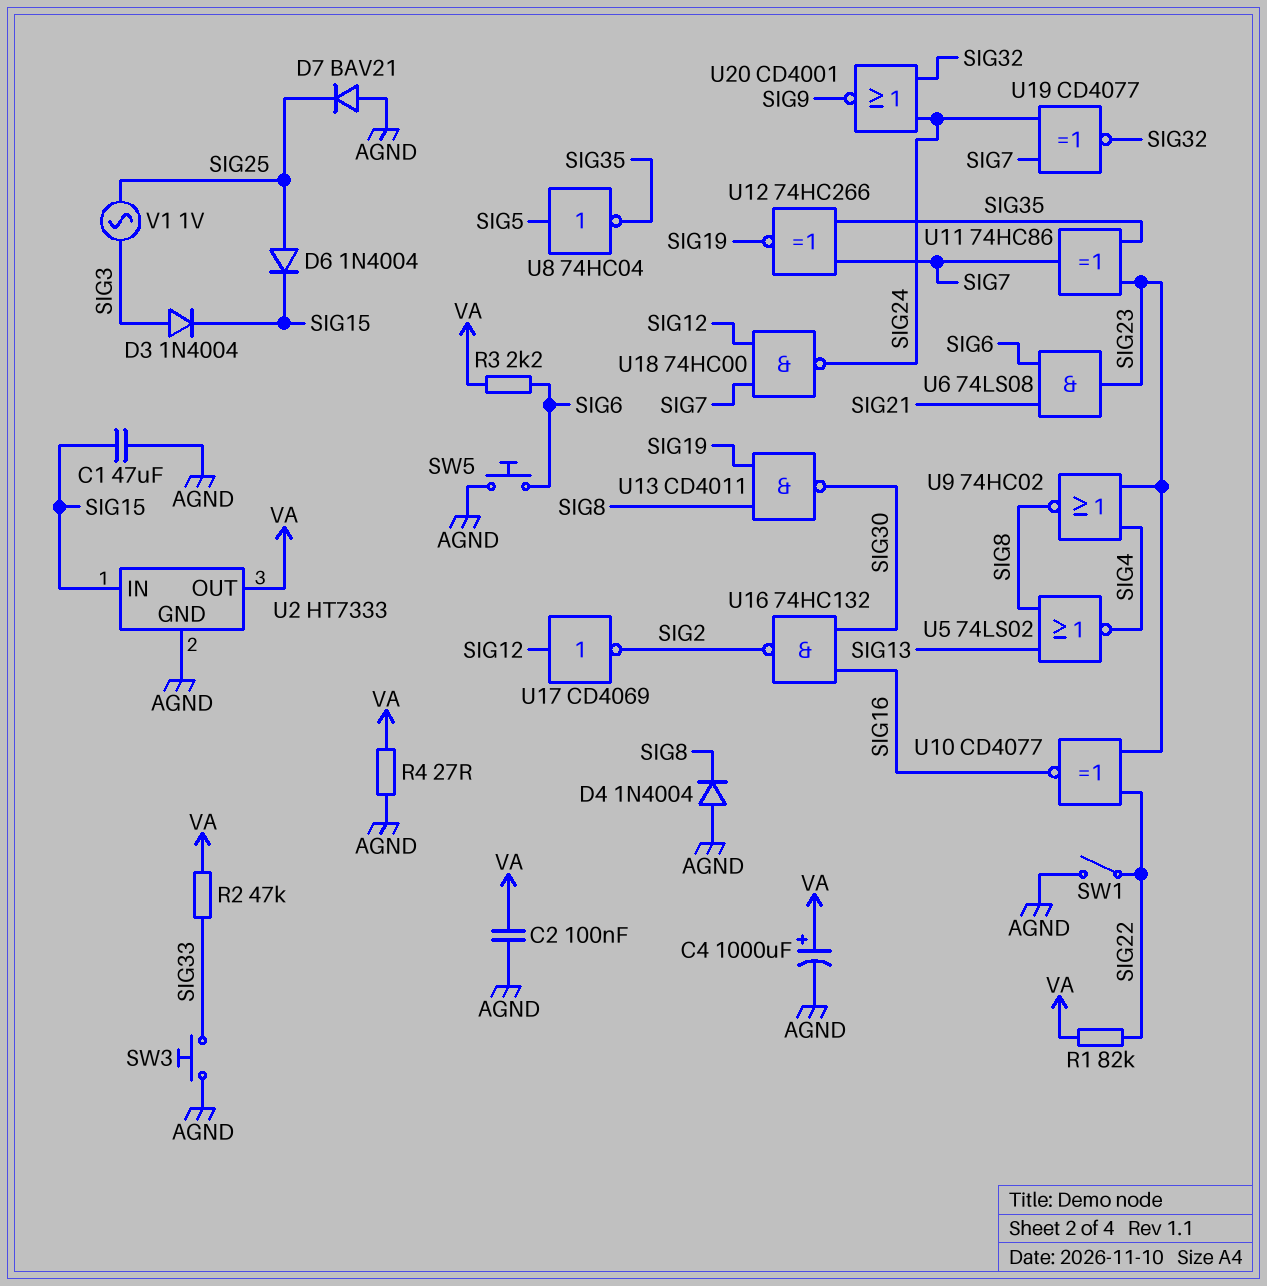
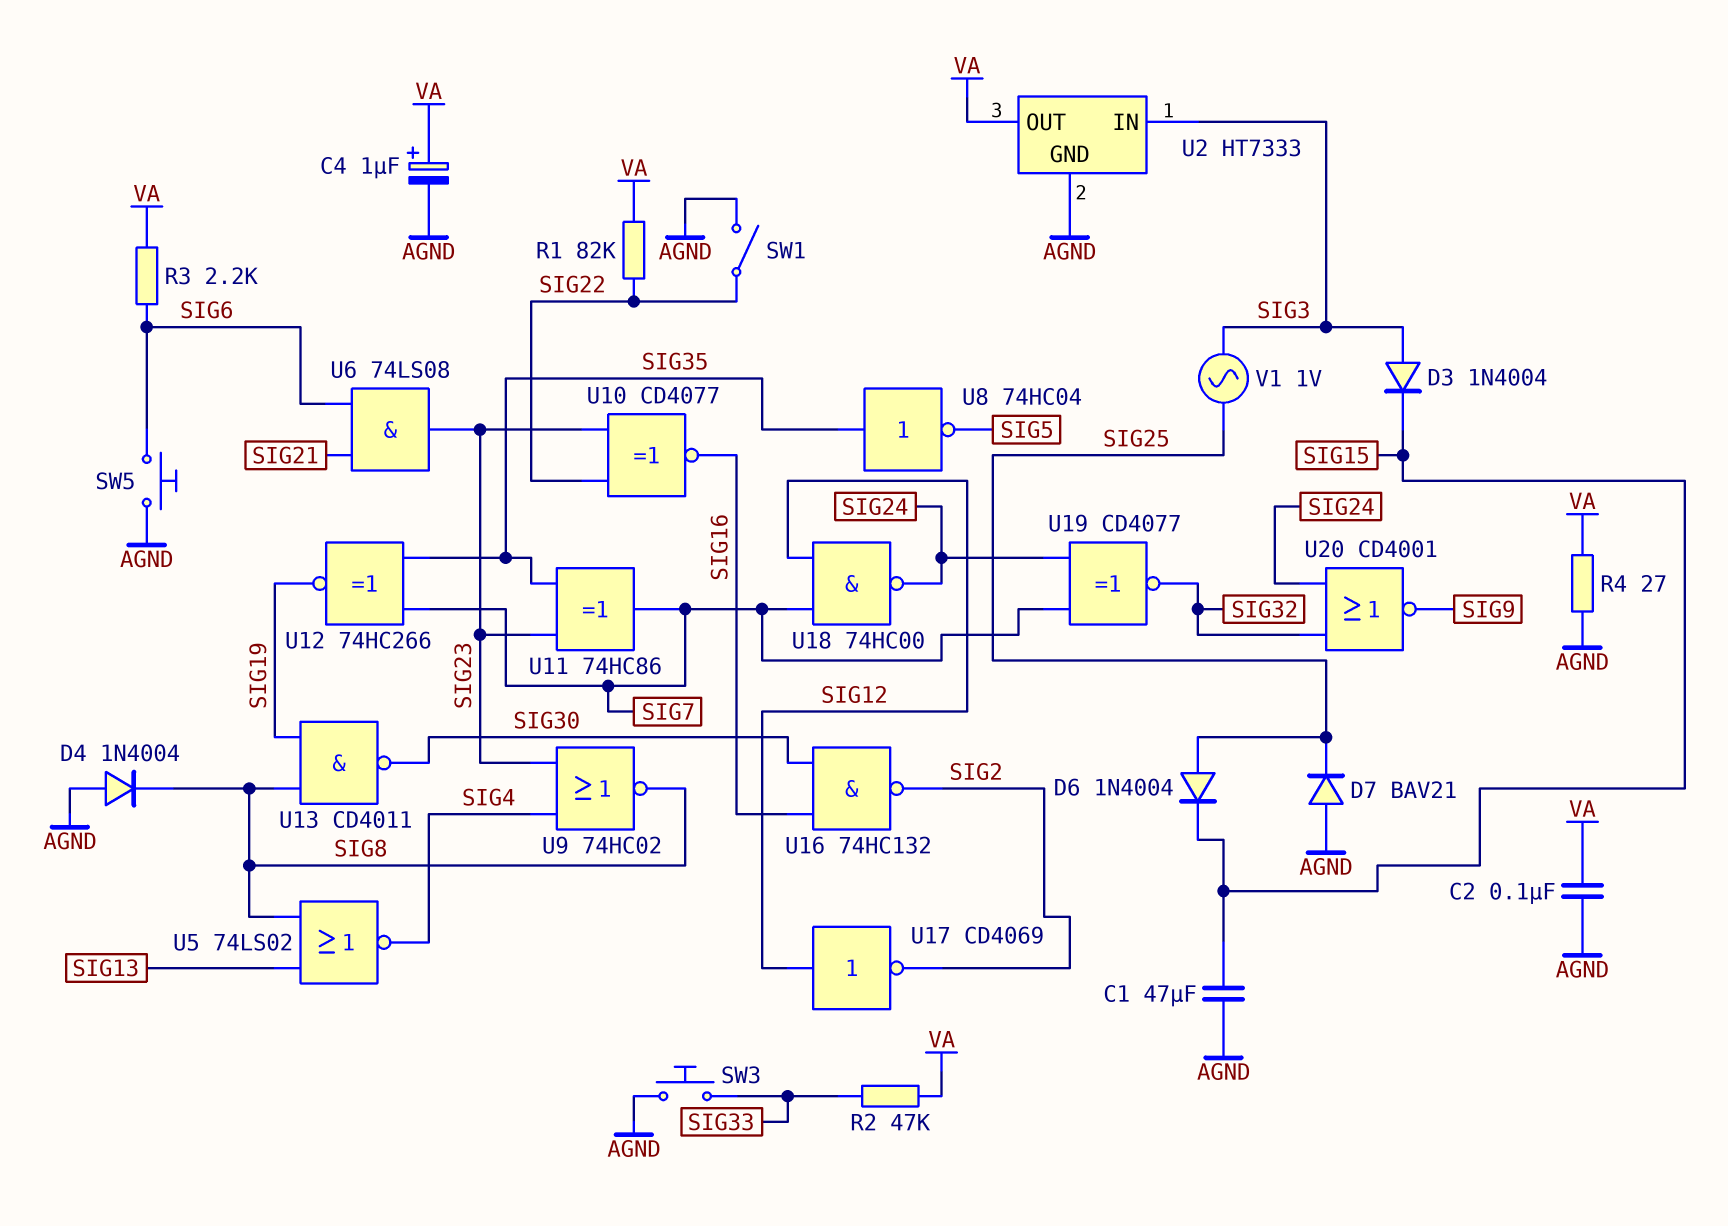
C4: 1000uF (plus VA, minus AGND) -> 1uF (plus VA, minus AGND)
U2 pin IN: SIG15 -> SIG3
U8: NOT 74HC04 (in SIG5, out SIG35) -> NOT 74HC04 (in SIG35, out SIG5)

